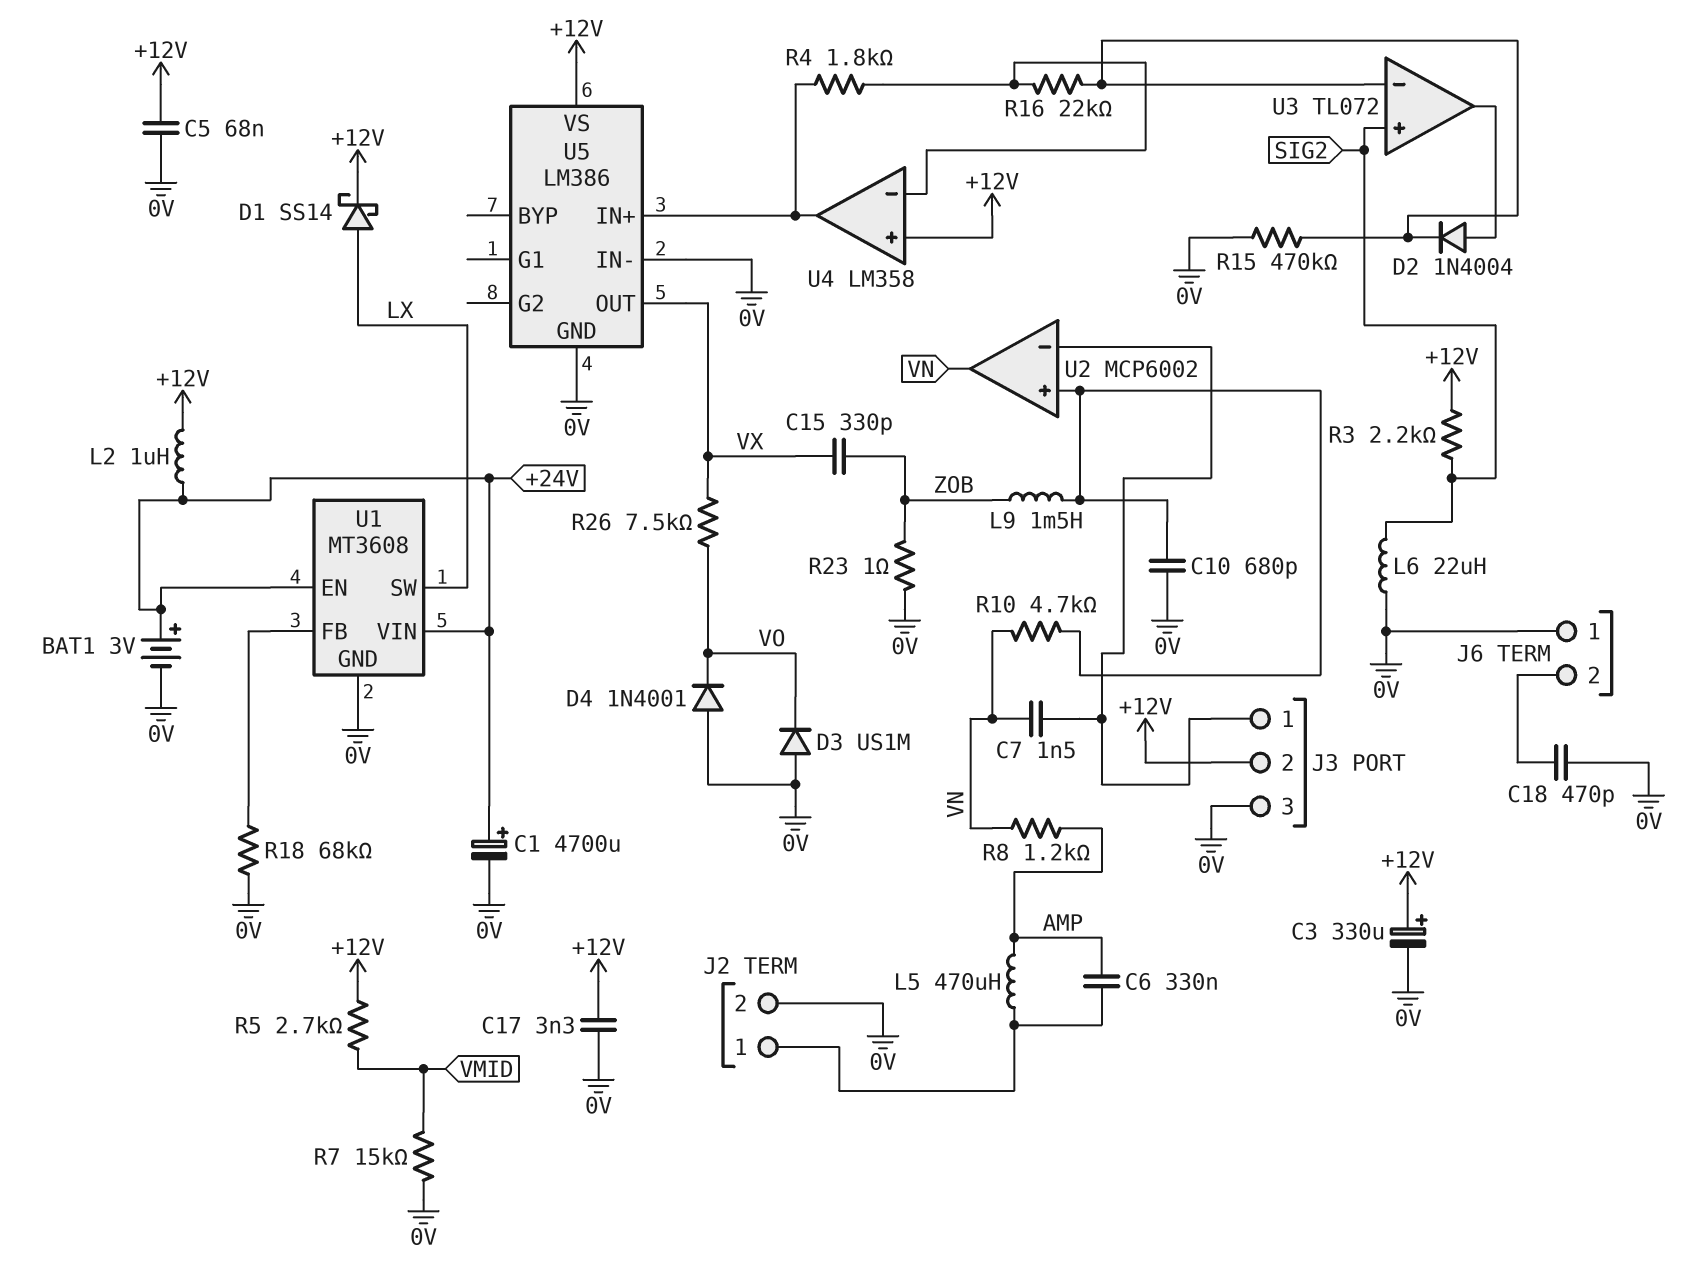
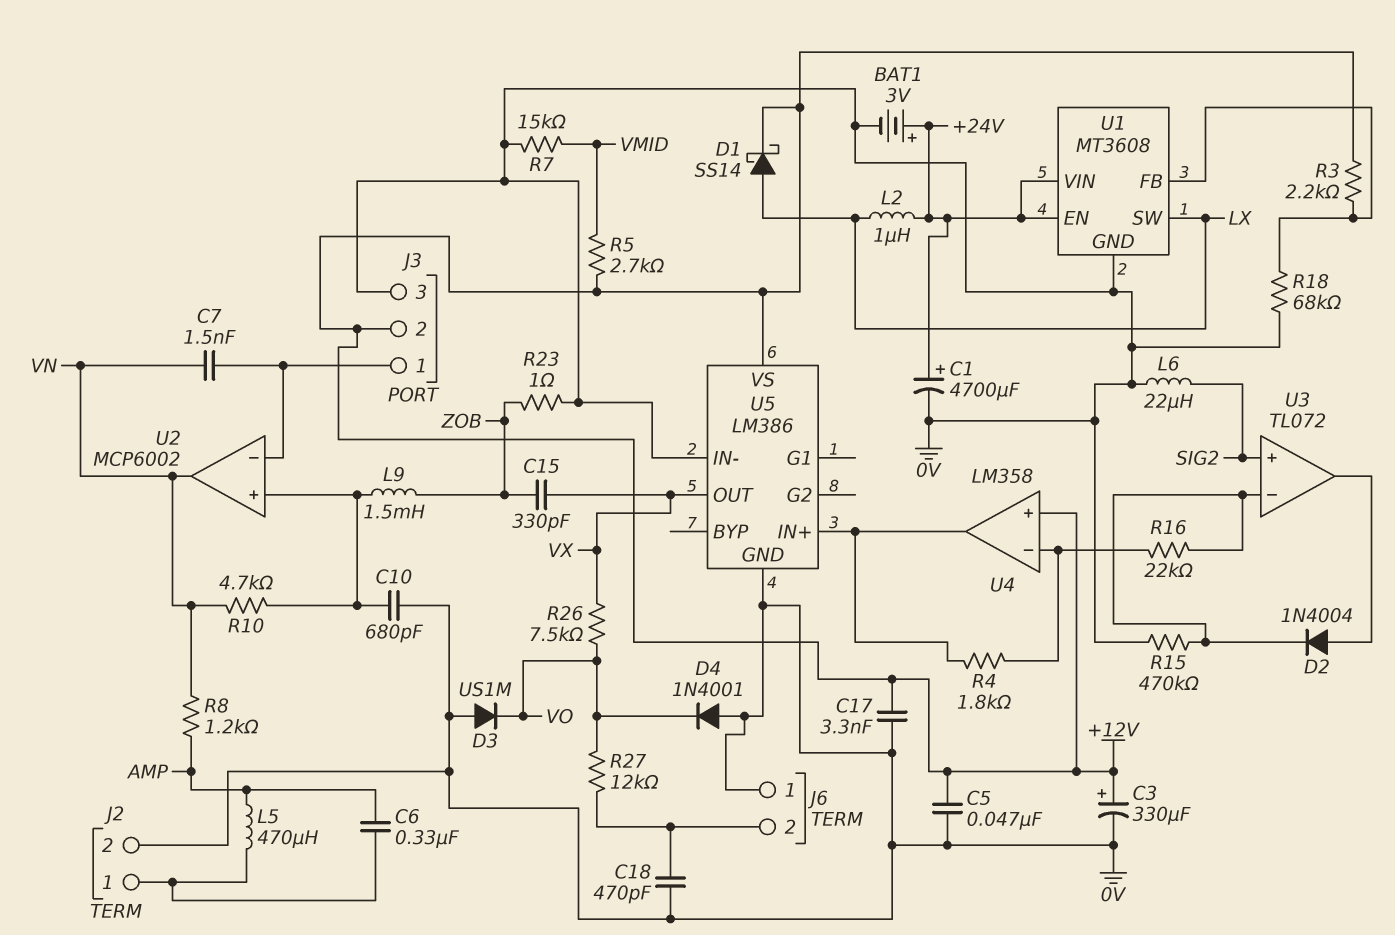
C5: 68nF (+12V, 0V) -> 47nF (+12V, 0V)
L2: 1uH (+12V, +24V) -> 1uH (+24V, LX)
R3: 2.2k (+12V, SIG2) -> 2.2k (+12V, U1/FB)
R27: none -> 12k (J6/2, VO)

